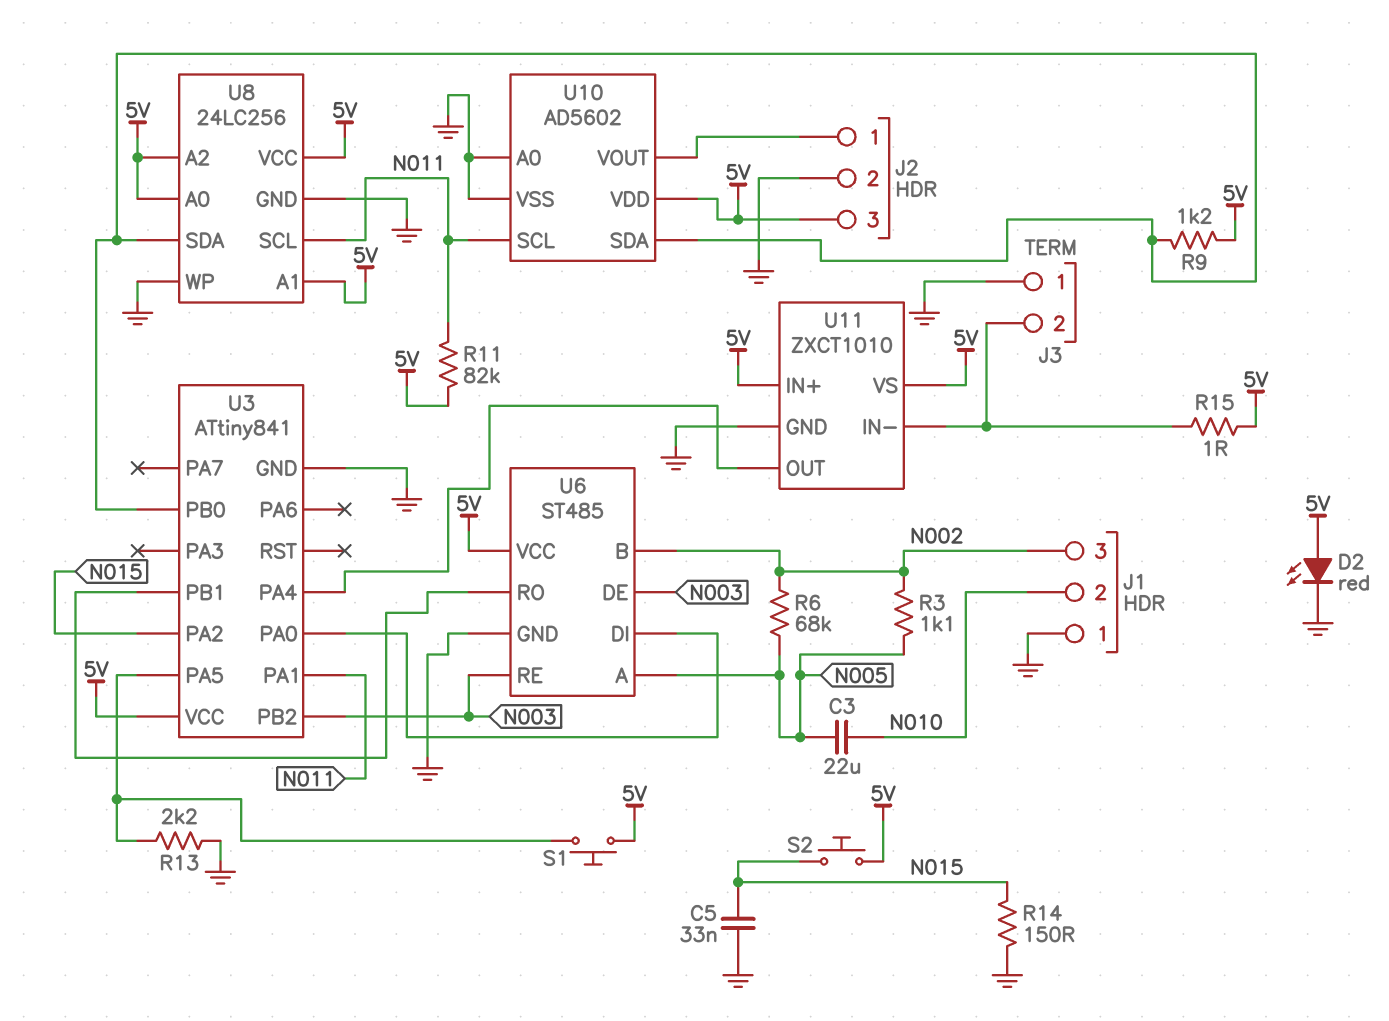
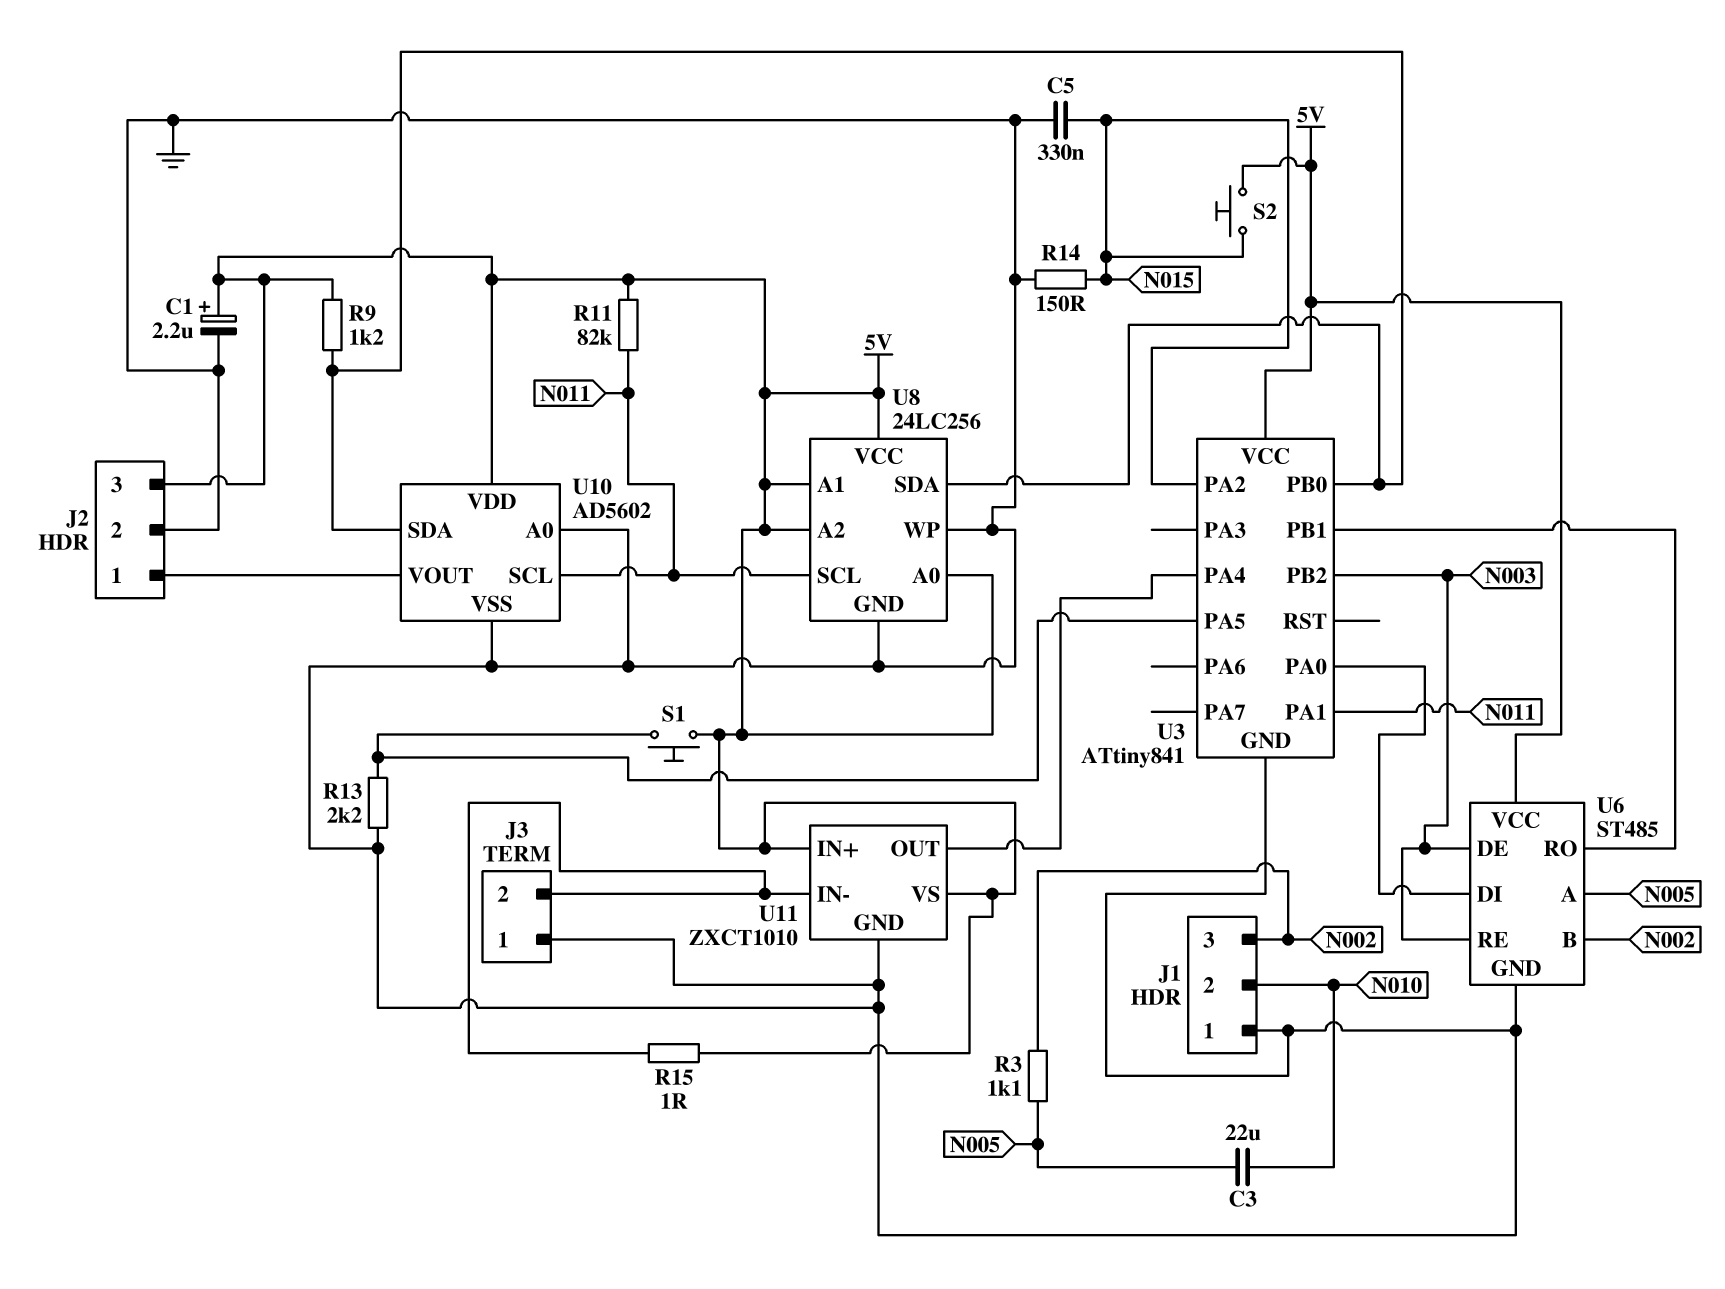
C1: none -> 2.2uF (plus 5V, minus GND)
C5: 33nF (GND, N015) -> 330nF (GND, N015)
D2: LED red (A 5V, K GND) -> none
R6: 68k (N002, N005) -> none

